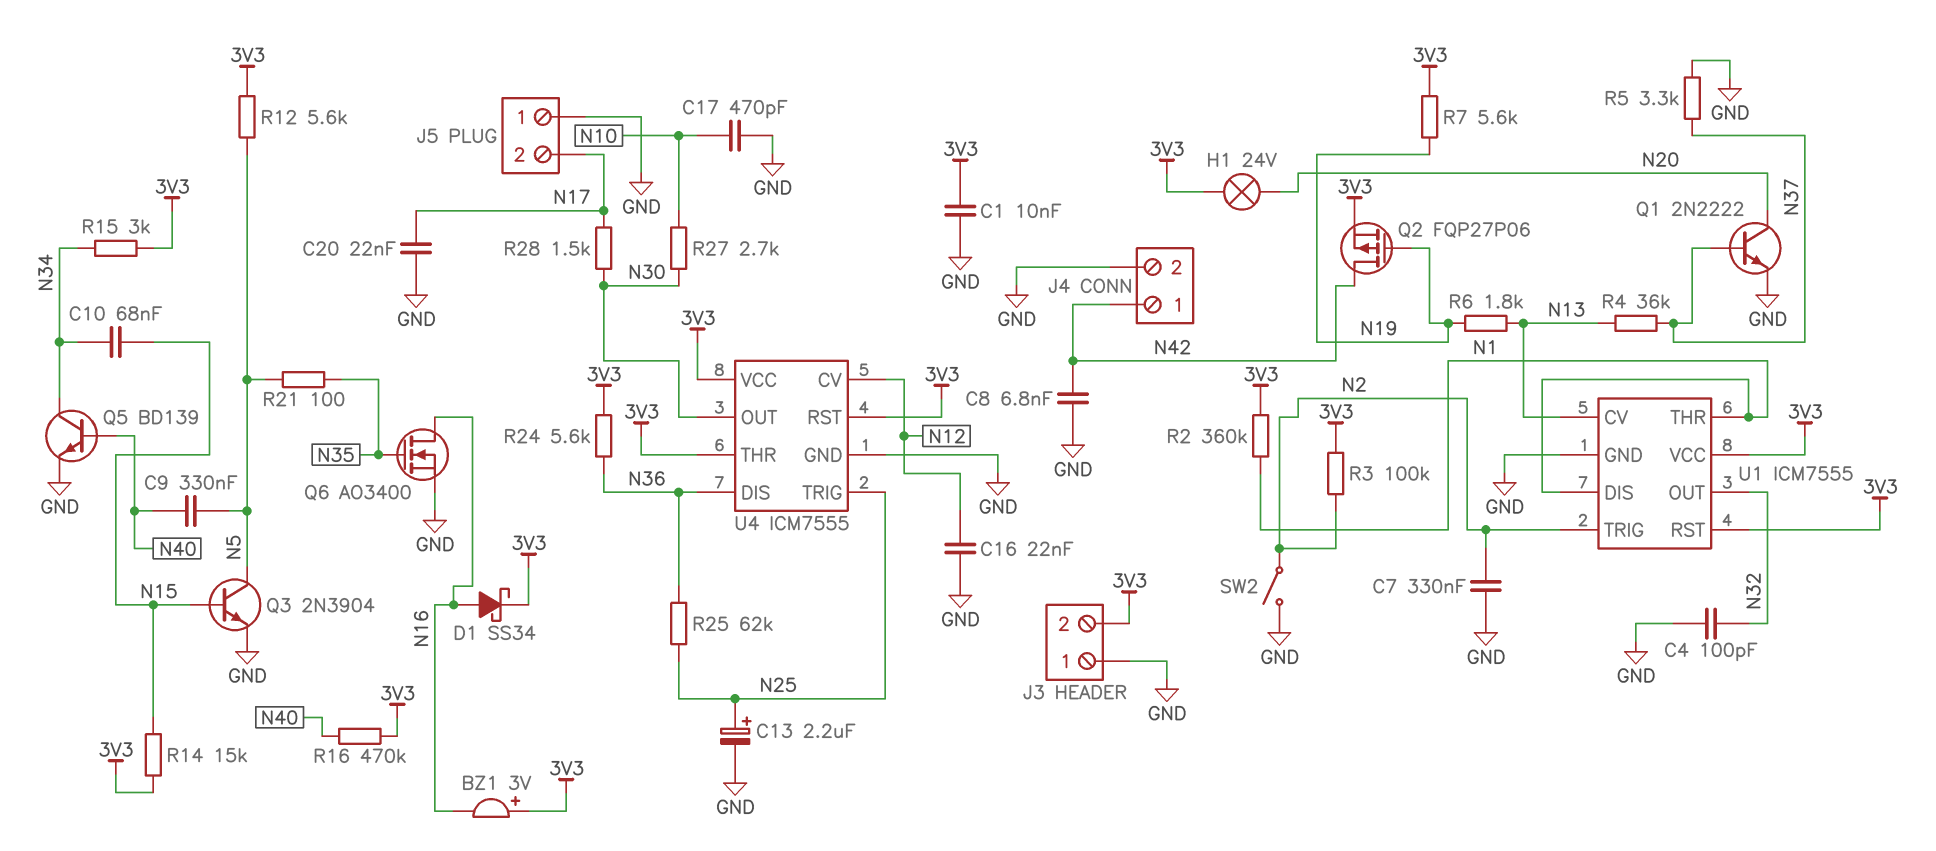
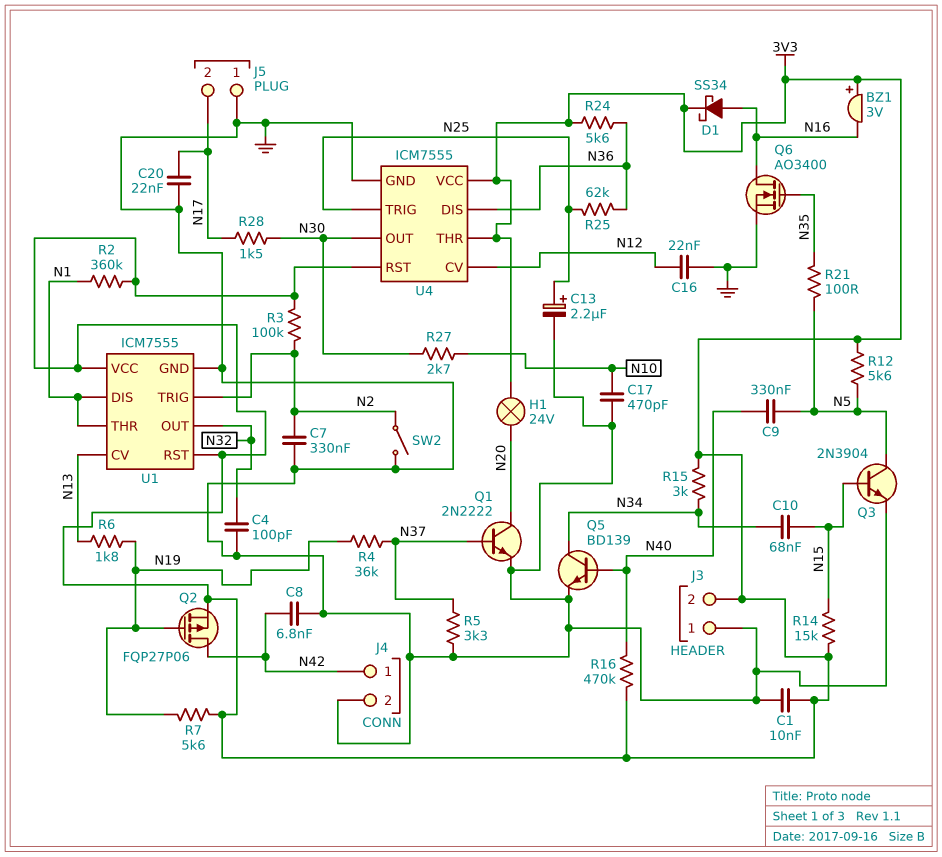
R4: 36k (N13, N37) -> 36k (N19, N37)

